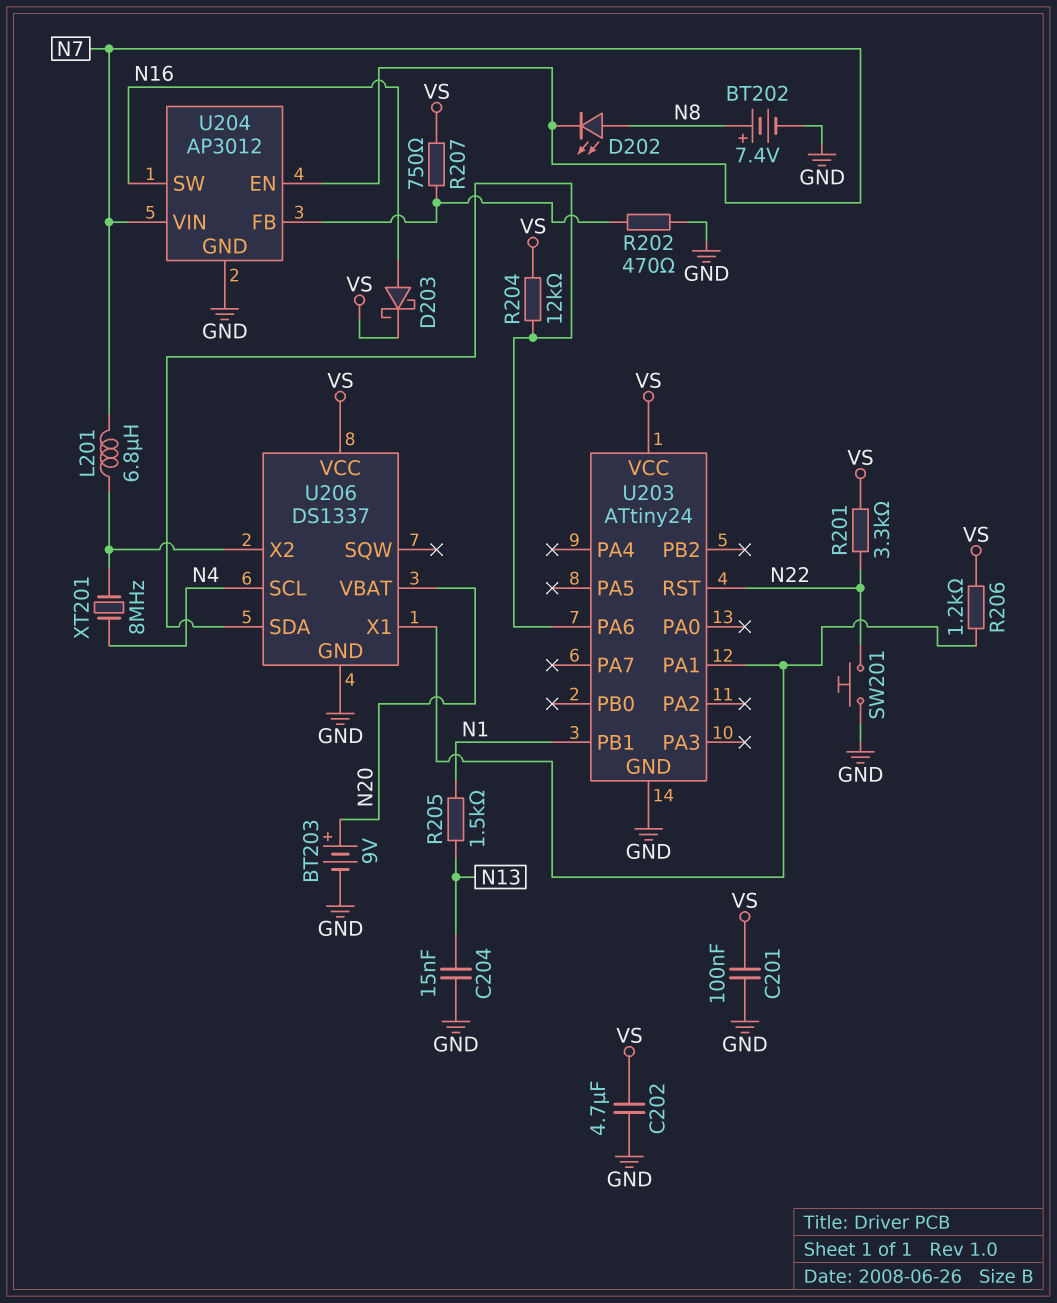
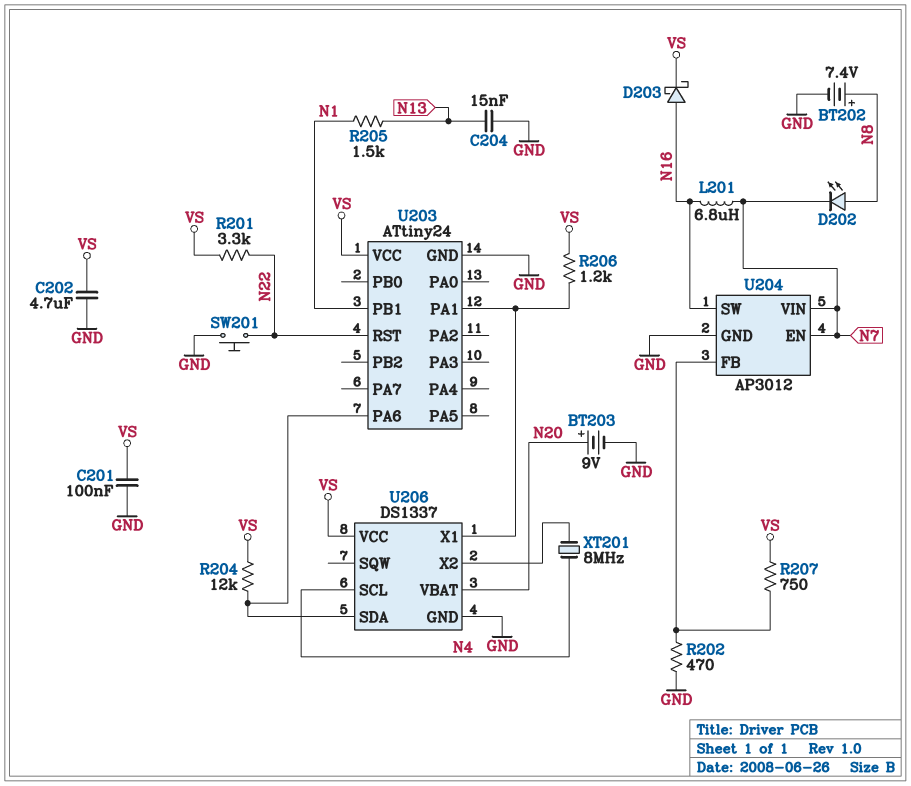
L201: 6.8uH (N7, U206/X2) -> 6.8uH (N7, N16)

